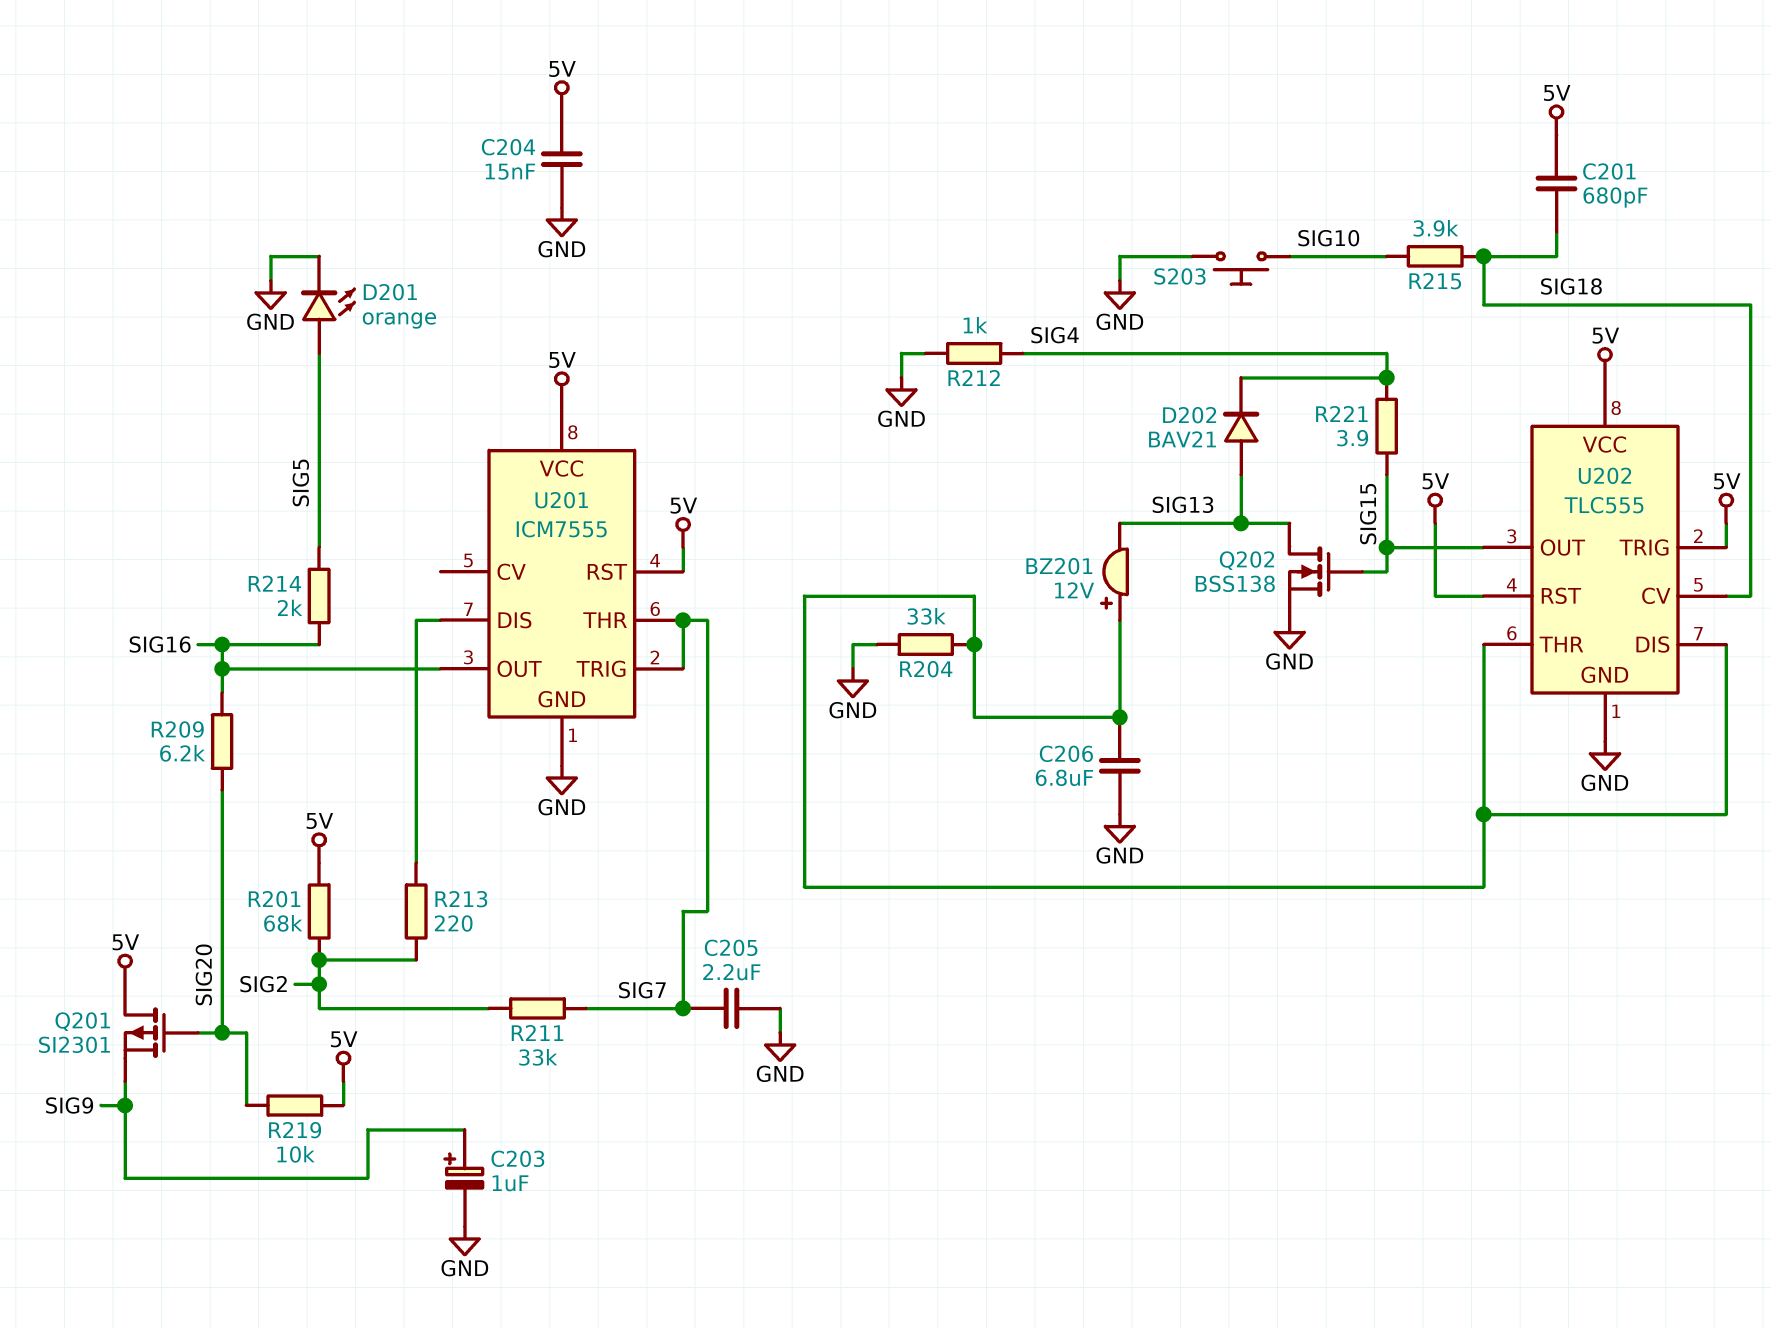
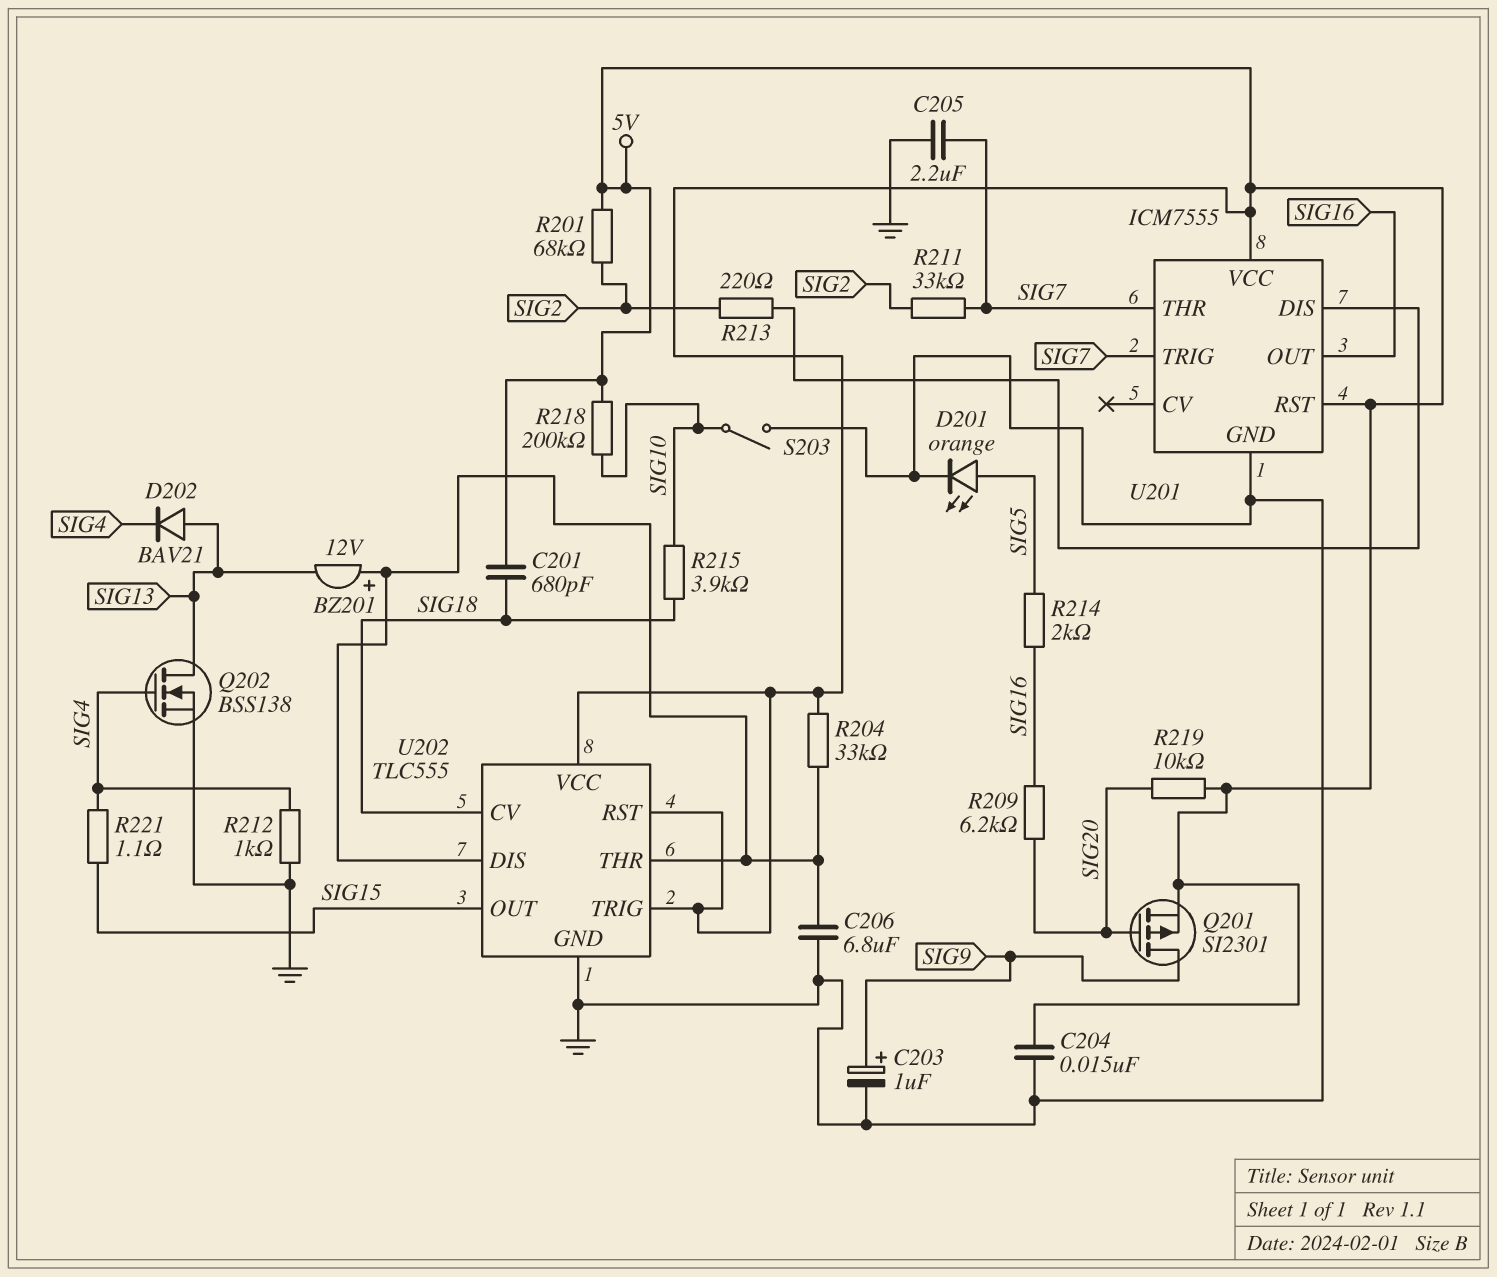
Q201: PMOS SI2301 (G SIG20, D 5V, S SIG9) -> PMOS SI2301 (G SIG20, D SIG9, S 5V)
Q202: NMOS BSS138 (G SIG15, D SIG13, S GND) -> NMOS BSS138 (G SIG4, D SIG13, S GND)
R204: 33k (GND, U202/DIS) -> 33k (5V, U202/DIS)
R218: none -> 200k (5V, SIG10)
R221: 3.9 (SIG4, SIG15) -> 1.1 (SIG4, SIG15)
S203: button (GND, SIG10) -> switch (GND, SIG10)

